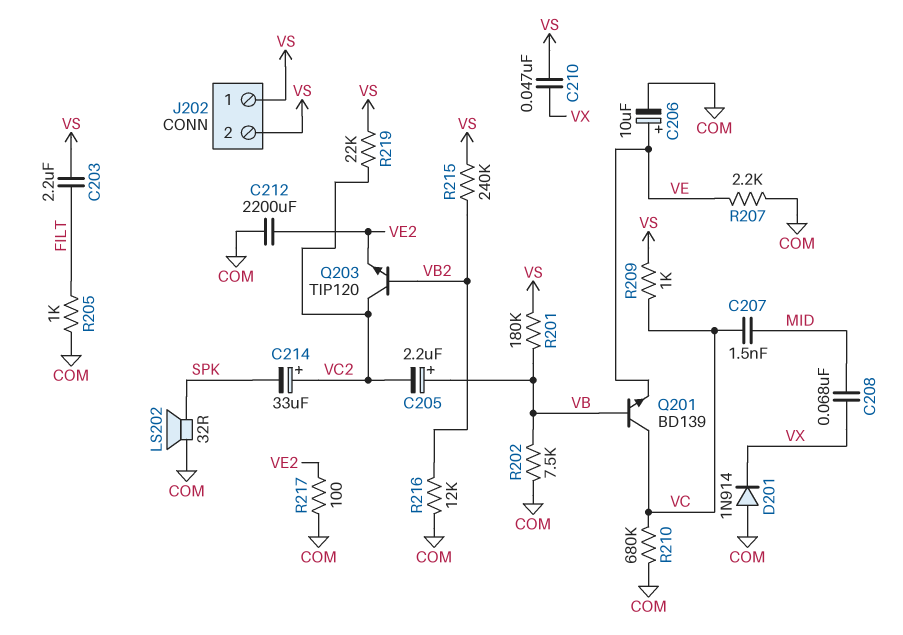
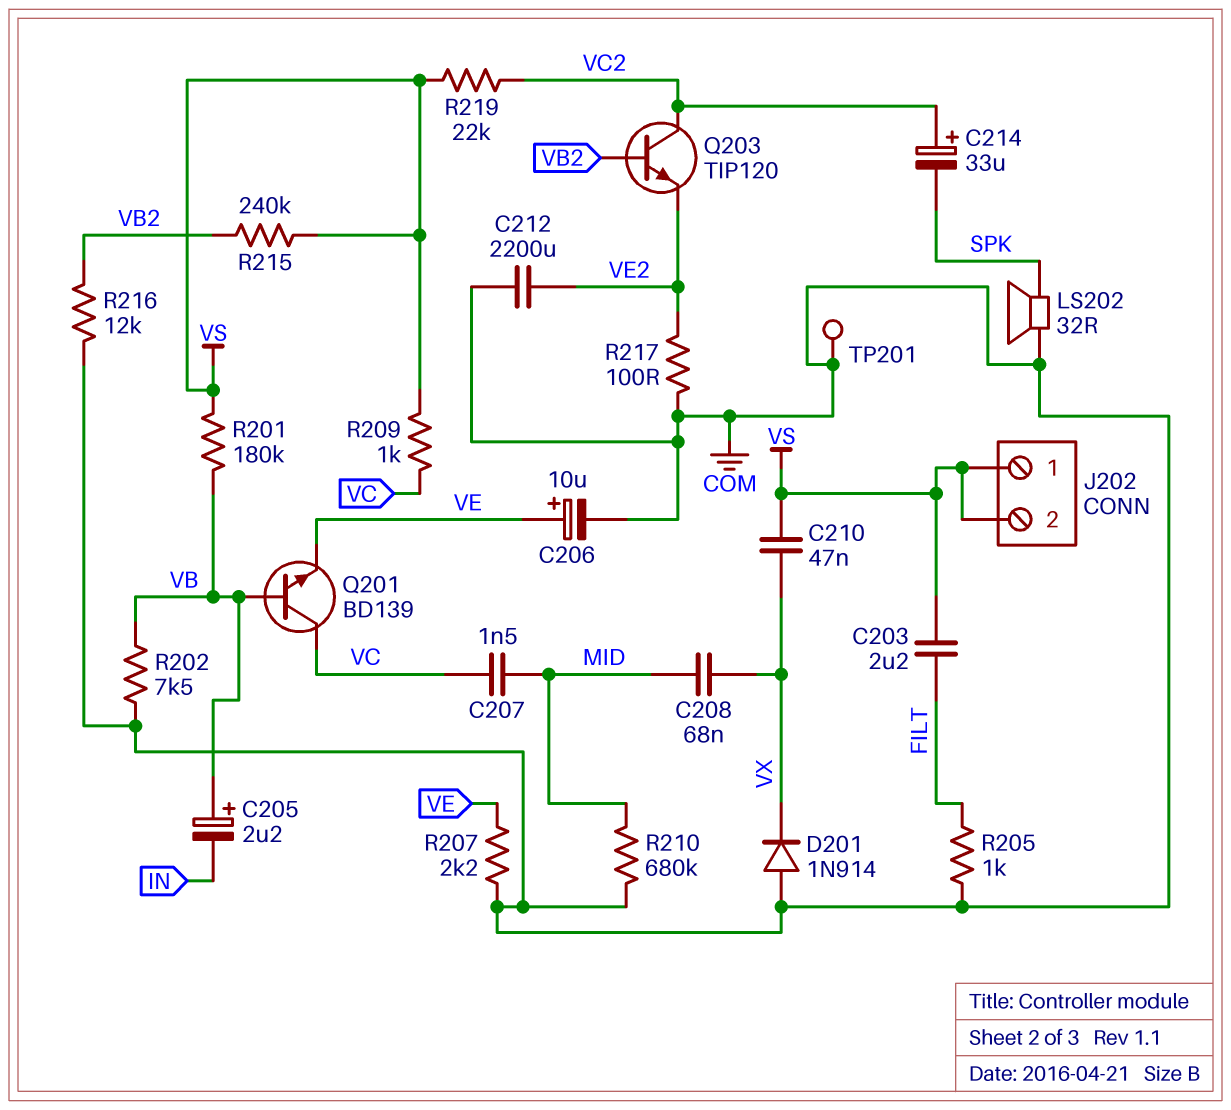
C205: 2.2uF (plus VB, minus VC2) -> 2.2uF (plus VB, minus IN)
R210: 680k (COM, VC) -> 680k (COM, MID)
TP201: none -> test point (COM)

